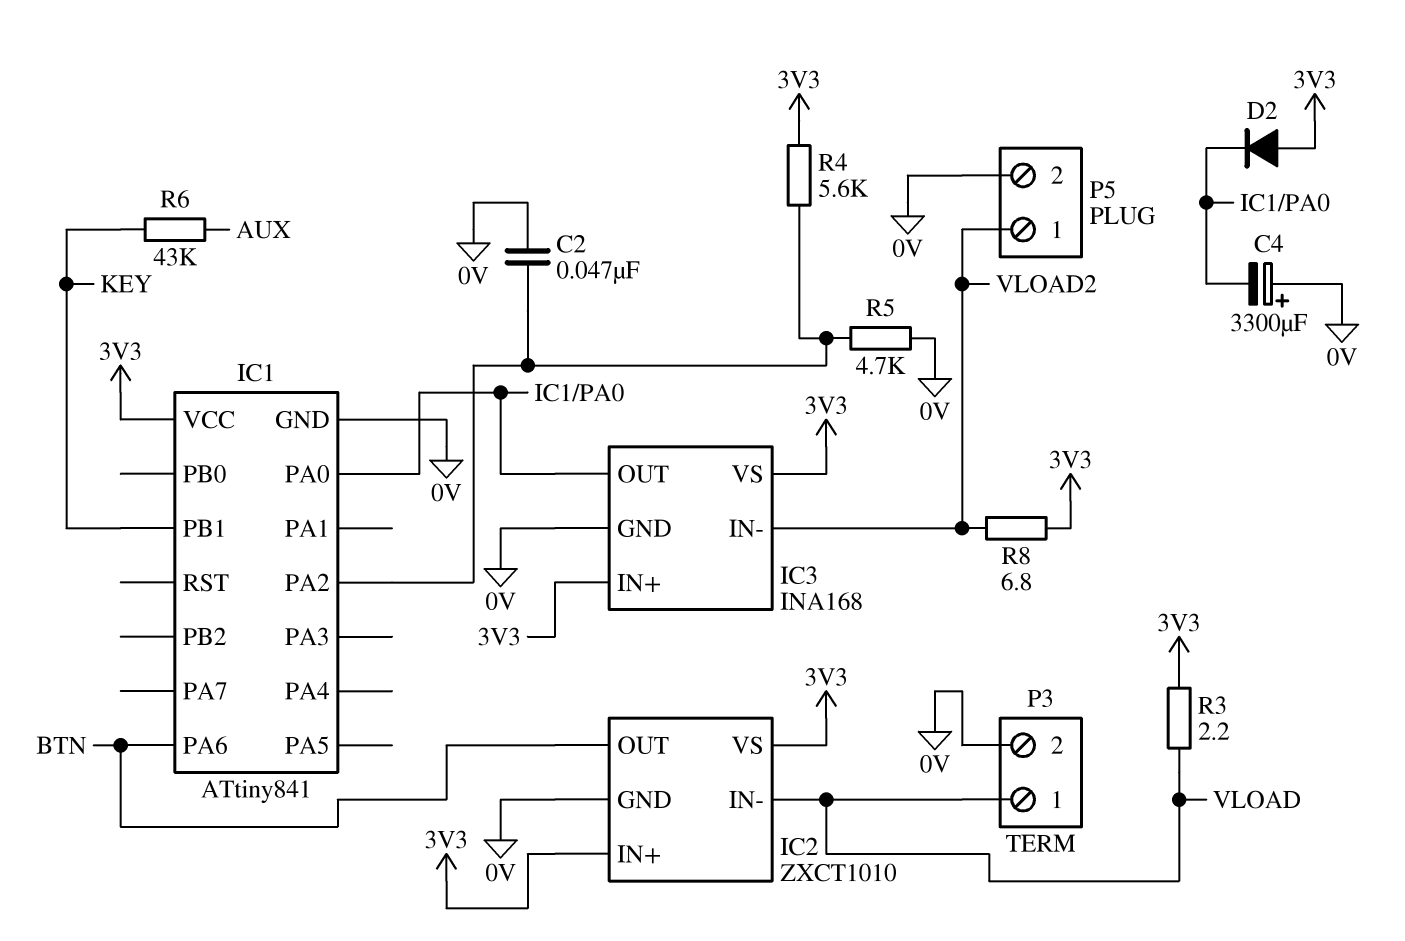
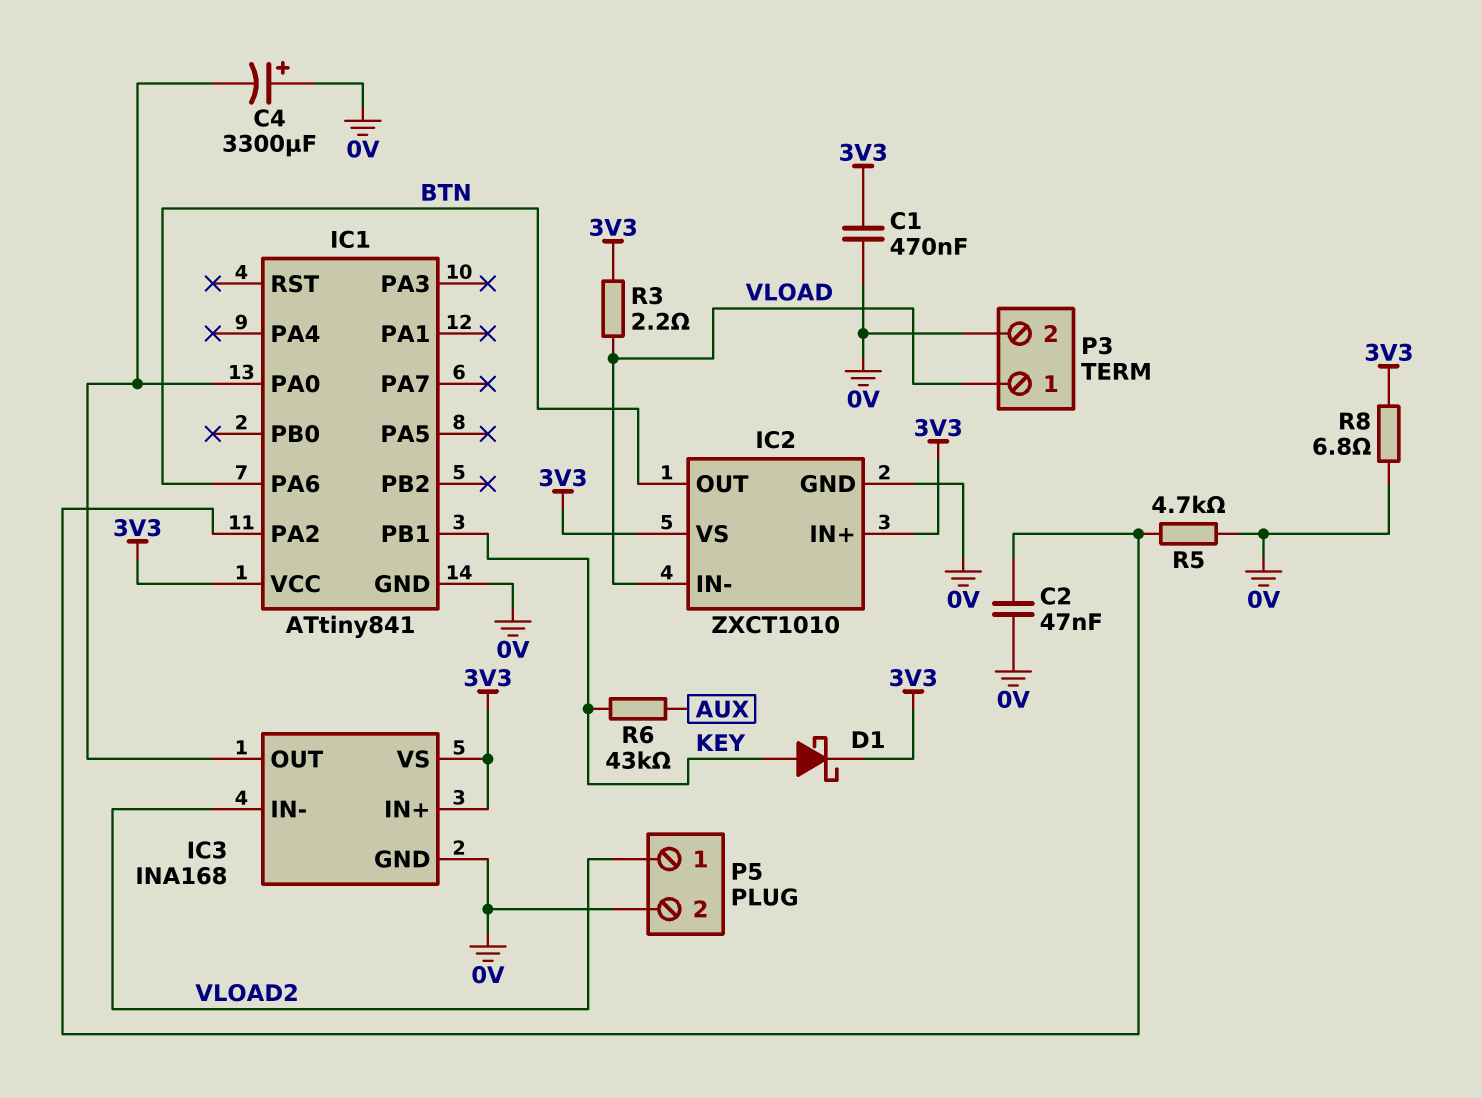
C1: none -> 470nF (0V, 3V3)
D1: none -> schottky (A KEY, K 3V3)
D2: diode (A 3V3, K IC1/PA0) -> none
R4: 5.6k (3V3, IC1/PA2) -> none
R8: 6.8 (3V3, VLOAD2) -> 6.8 (0V, 3V3)

